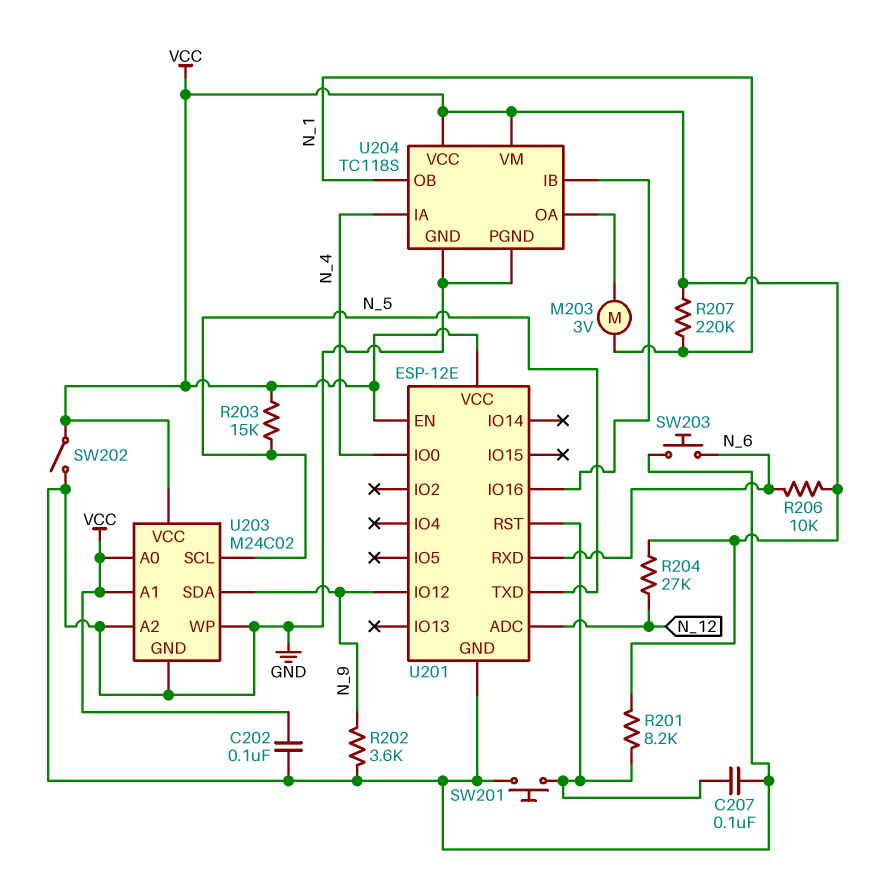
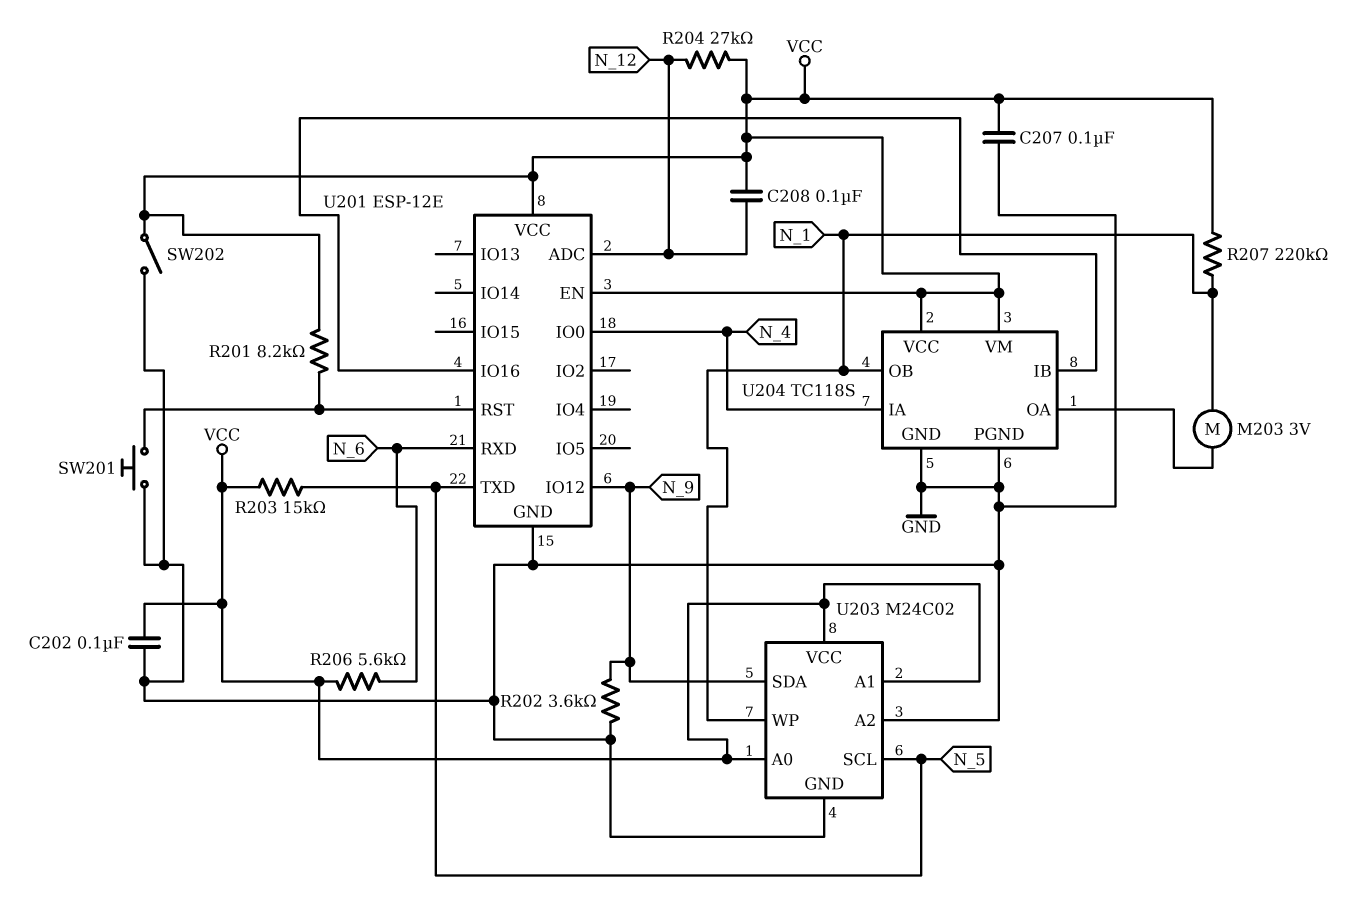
C207: 100nF (GND, U201/RST) -> 100nF (GND, VCC)
C208: none -> 100nF (N_12, VCC)
R206: 10k (N_6, VCC) -> 5.6k (N_6, VCC)
SW203: button (GND, N_6) -> none
U203 pin WP: GND -> N_1

